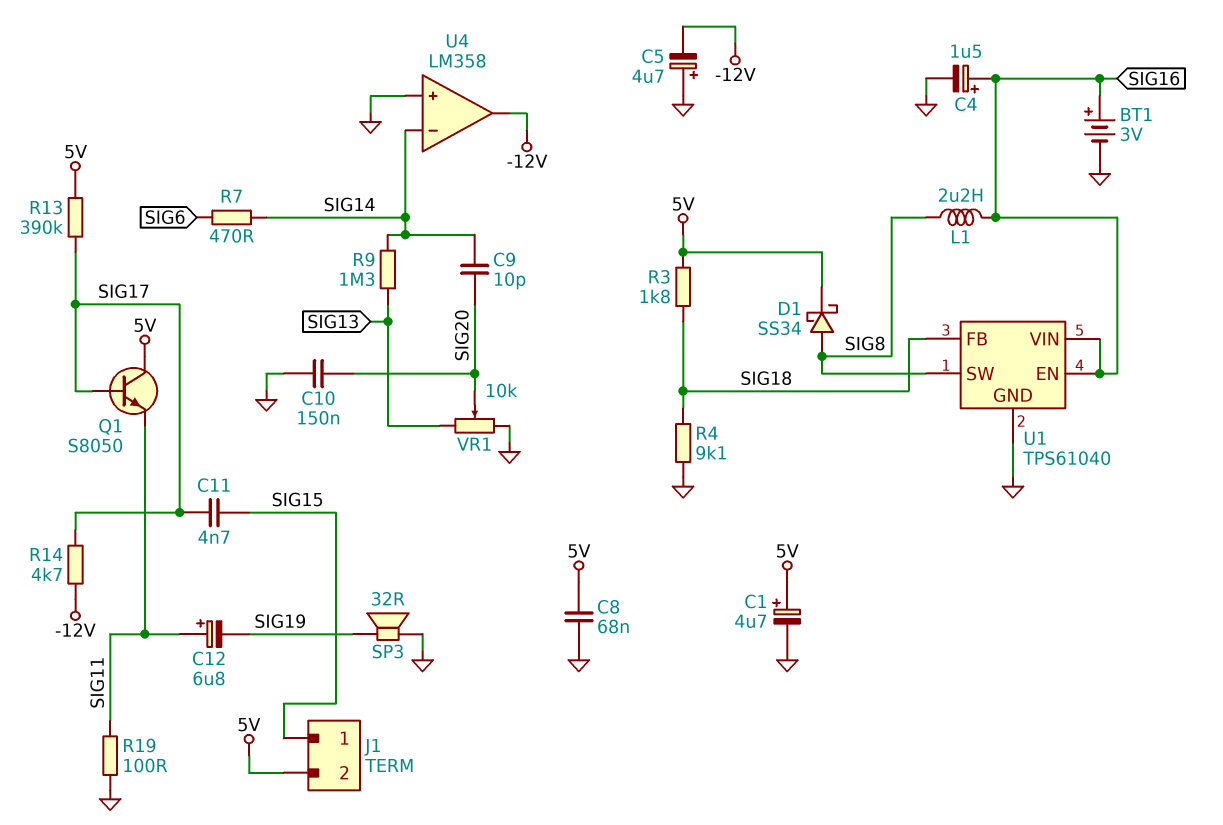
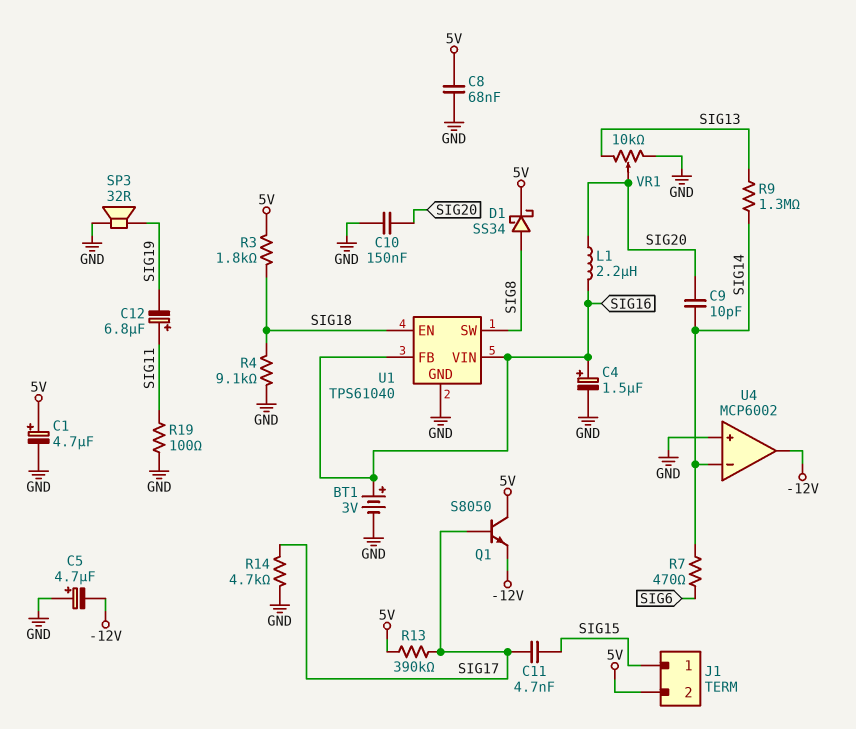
L1: 2.2uH (SIG8, SIG16) -> 2.2uH (SIG16, SIG20)
Q1: NPN S8050 (B SIG17, C 5V, E SIG11) -> NPN S8050 (B SIG17, C 5V, E -12V)
R14: 4.7k (-12V, SIG17) -> 4.7k (GND, SIG17)
U1 pin EN: SIG16 -> SIG18
U1 pin FB: SIG18 -> SIG16
U4: LM358 -> MCP6002

